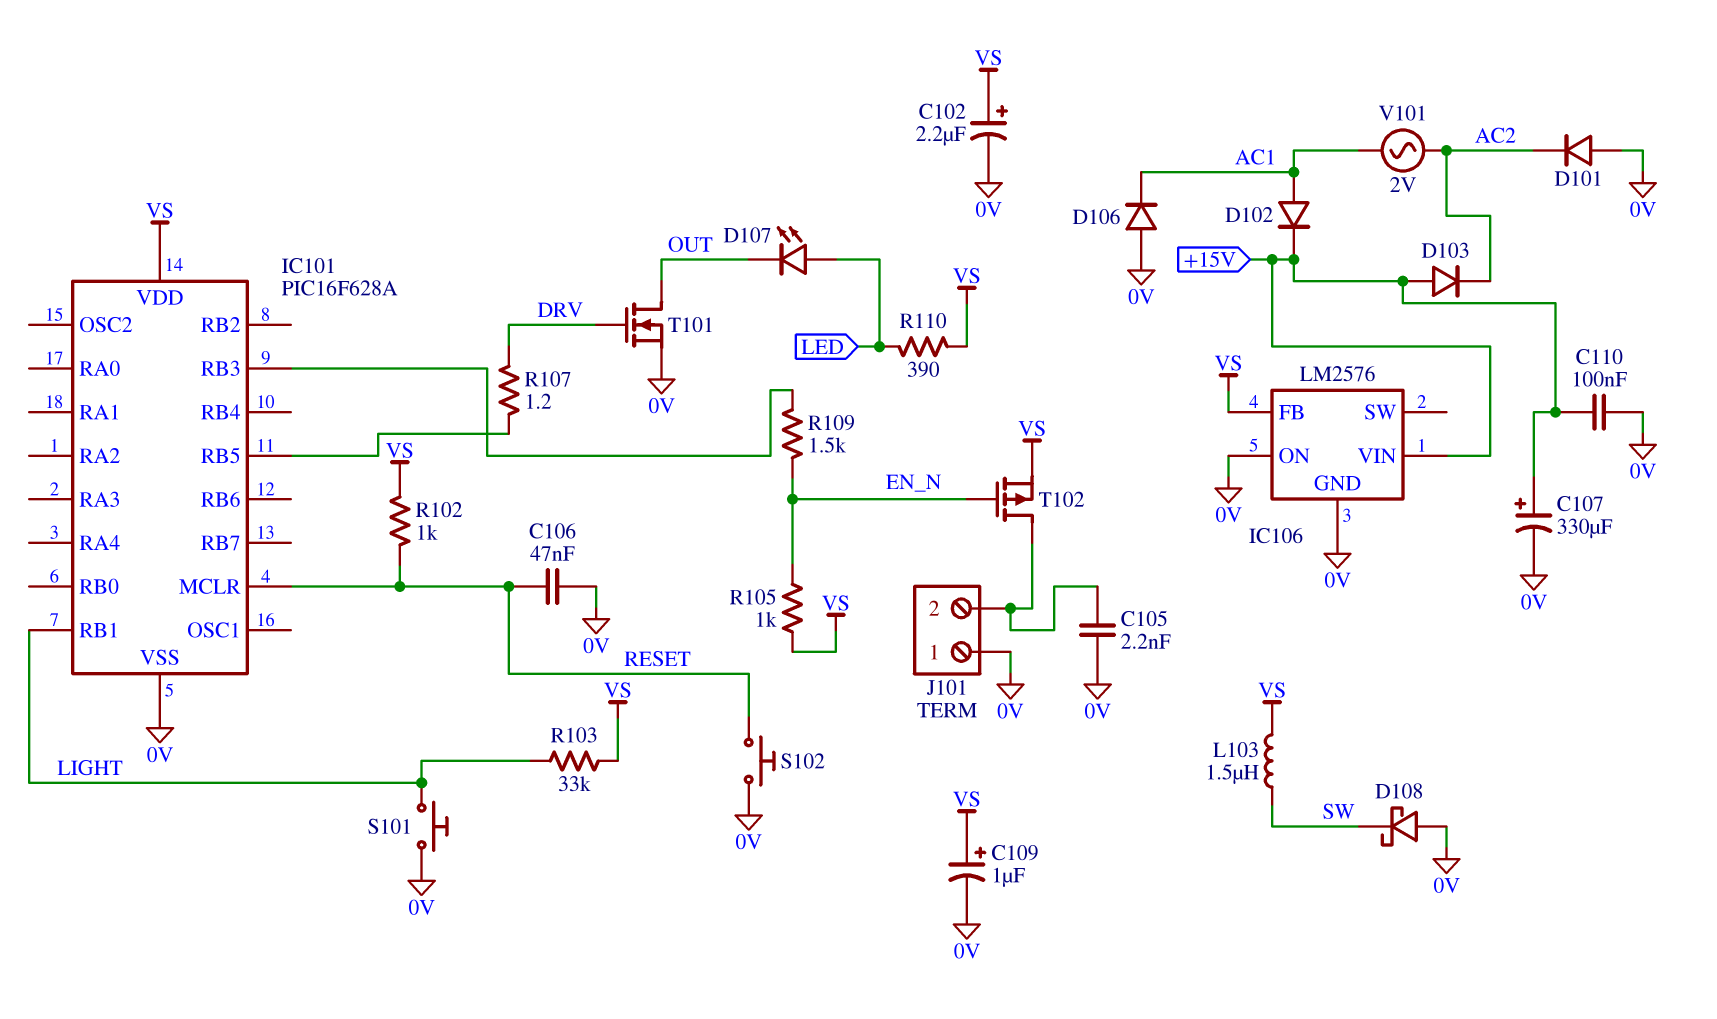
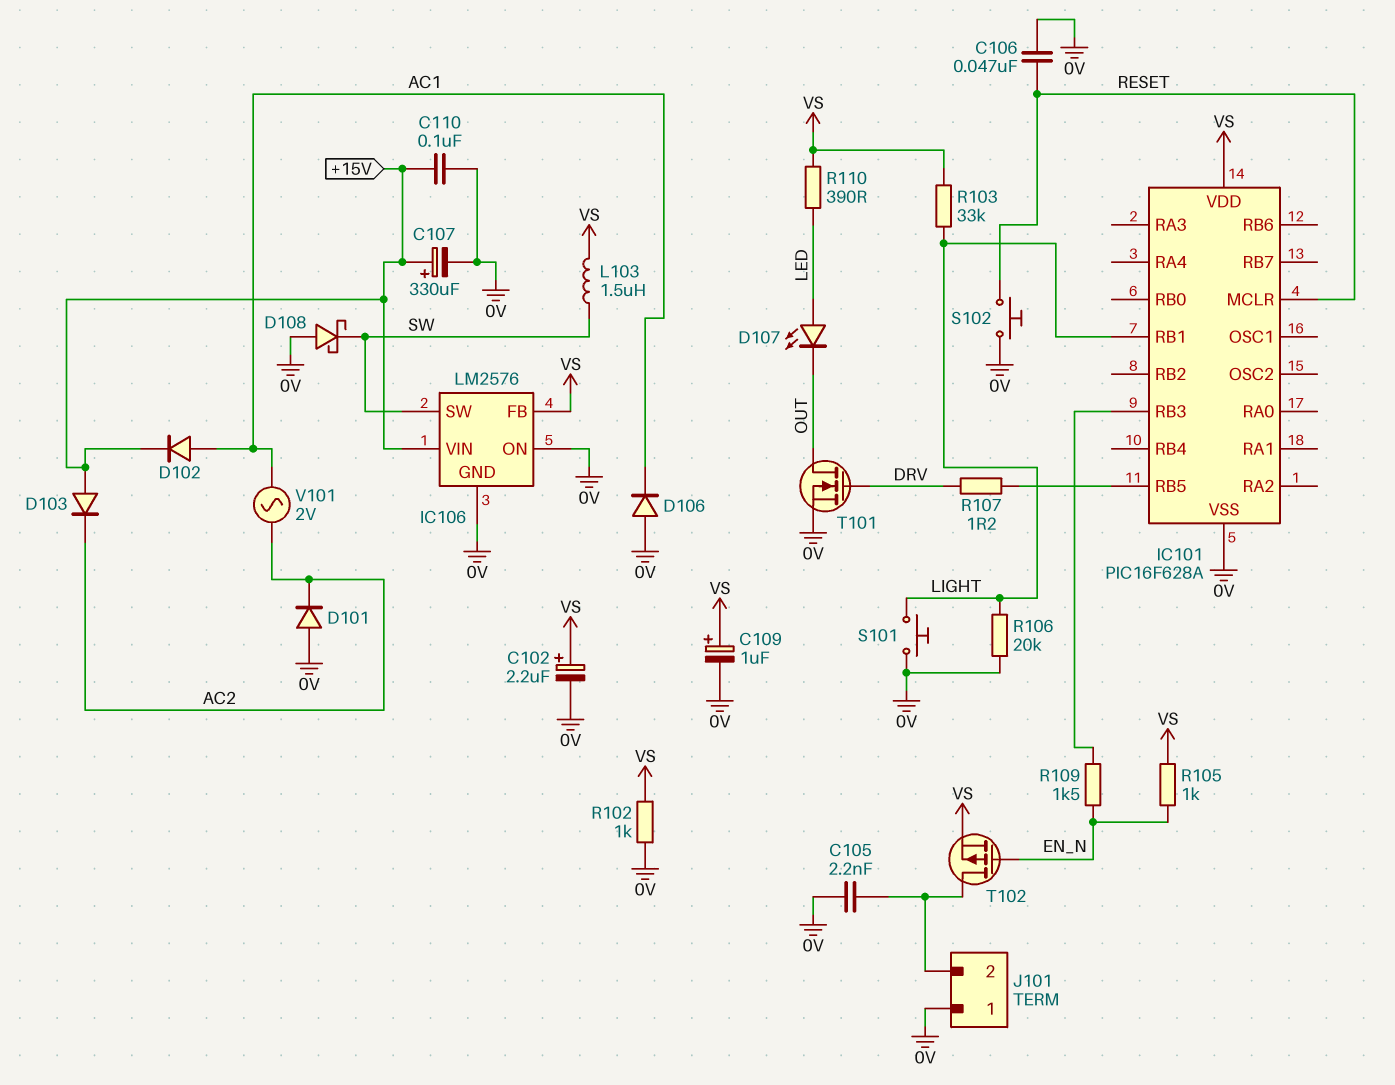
IC106 pin SW: none -> SW
R102: 1k (RESET, VS) -> 1k (0V, VS)
R106: none -> 20k (0V, LIGHT)

